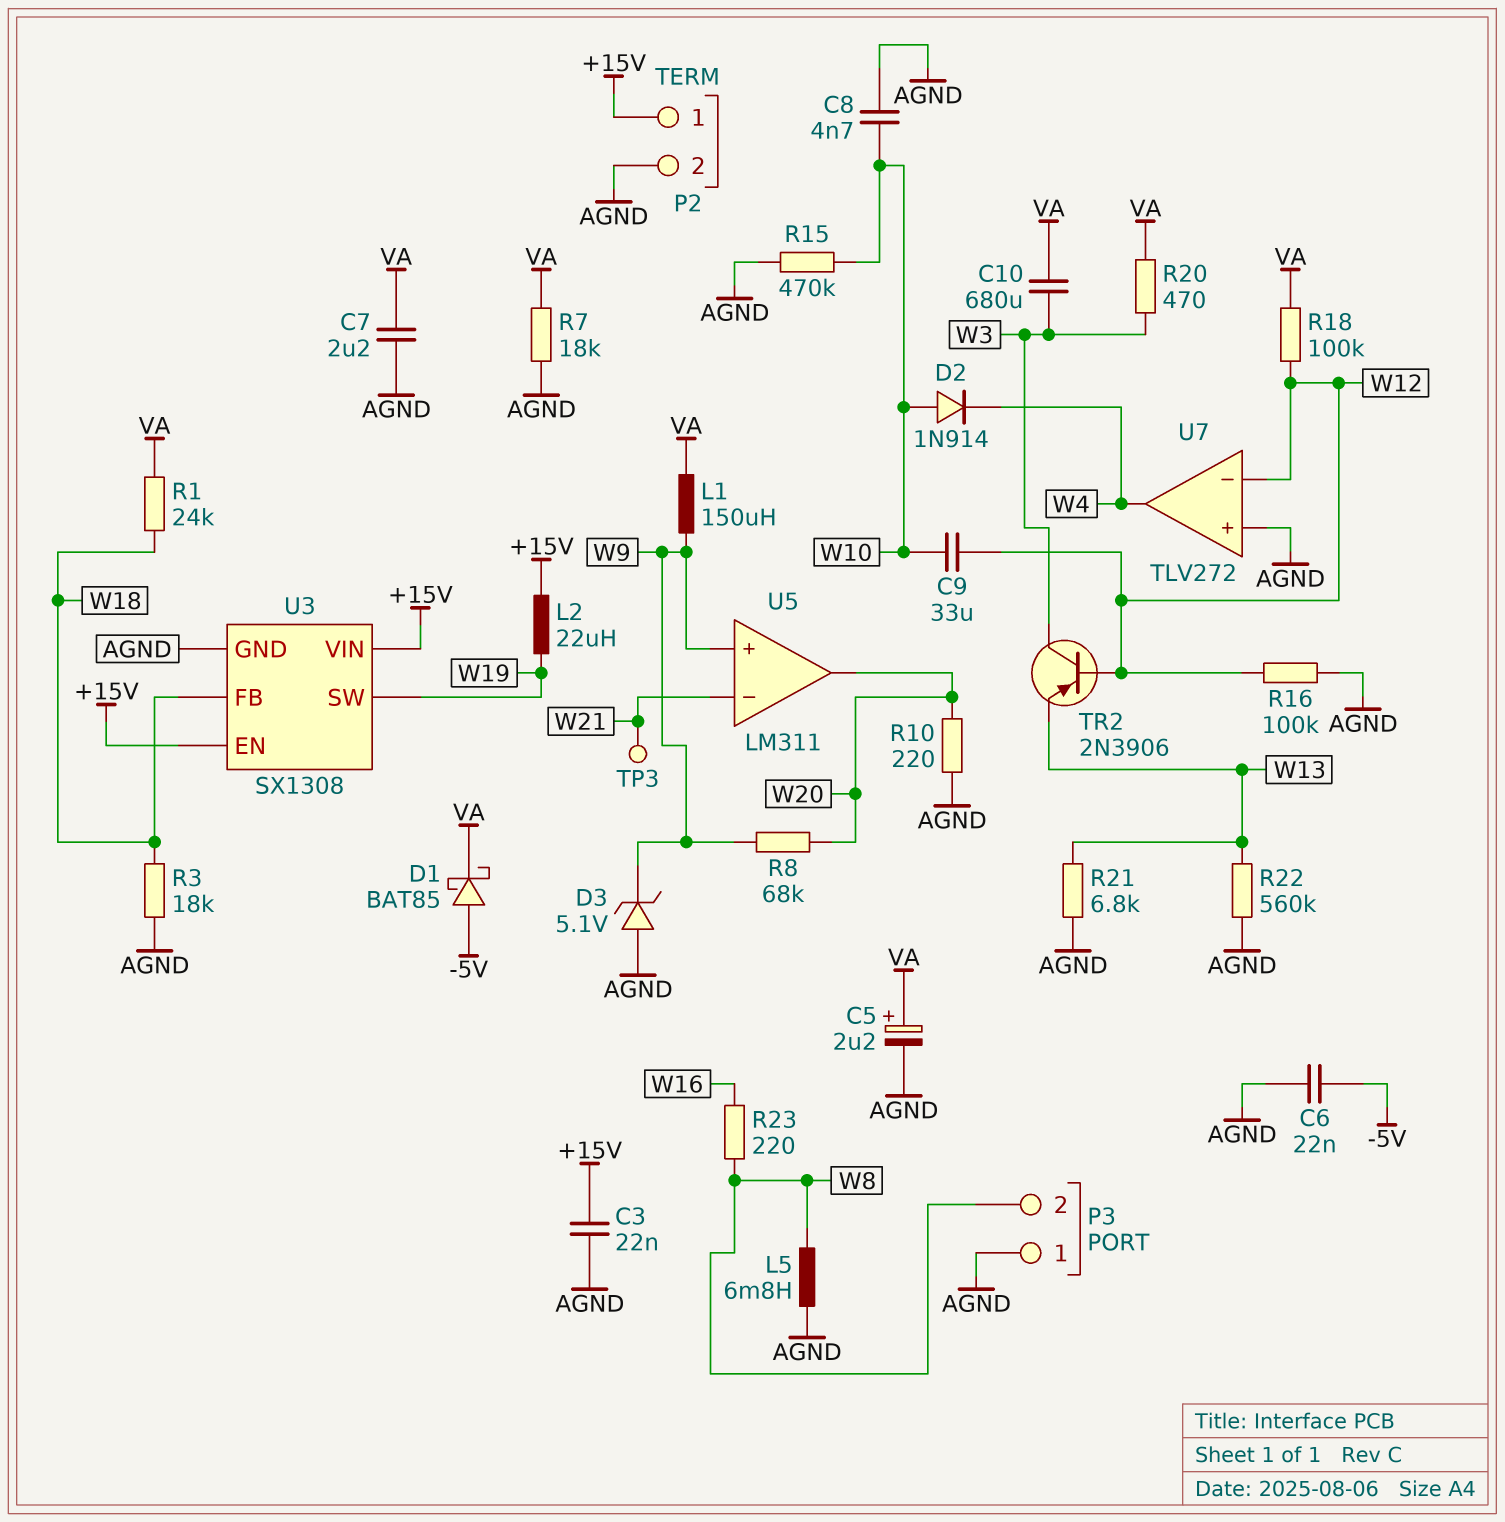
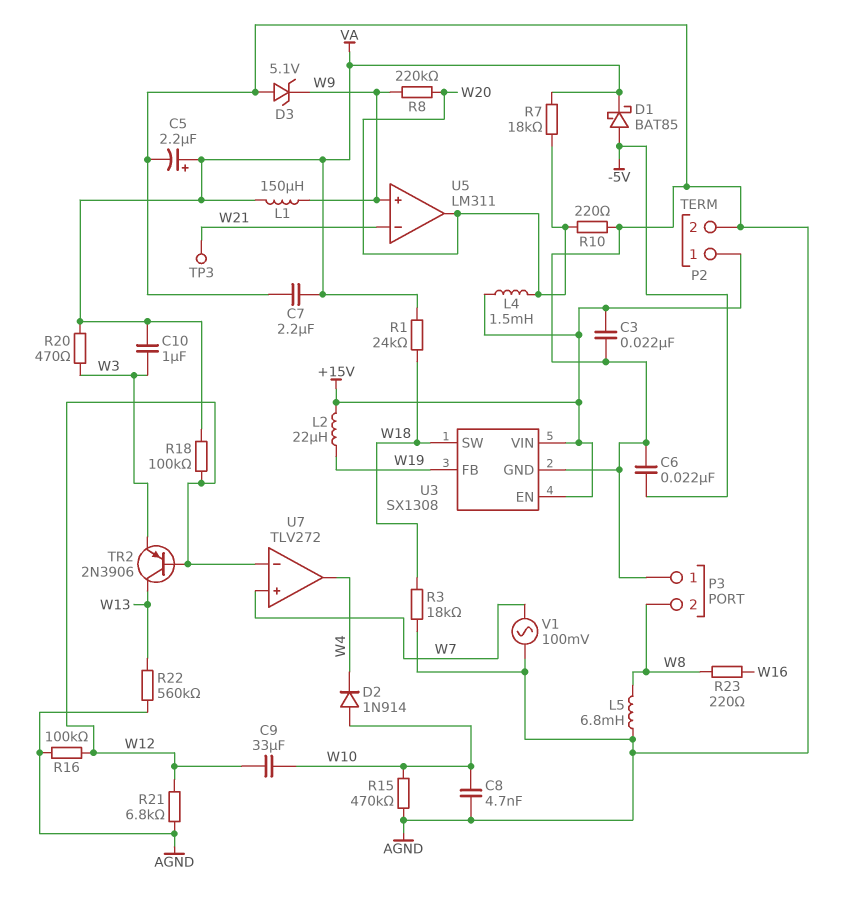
C10: 680uF (VA, W3) -> 1uF (VA, W3)
L4: none -> 1.5mH (+15V, W20)
R7: 18k (AGND, VA) -> 18k (VA, W20)
R8: 68k (W9, W20) -> 220k (W9, W20)
R21: 6.8k (AGND, W13) -> 6.8k (AGND, W12)
TR2: PNP 2N3906 (B W12, C W3, E W13) -> PNP 2N3906 (B W12, C W13, E W3)
U3 pin FB: W18 -> W19
U3 pin SW: W19 -> W18
U7 pin in+: AGND -> W7
V1: none -> AC 100mV (AGND, W7)

